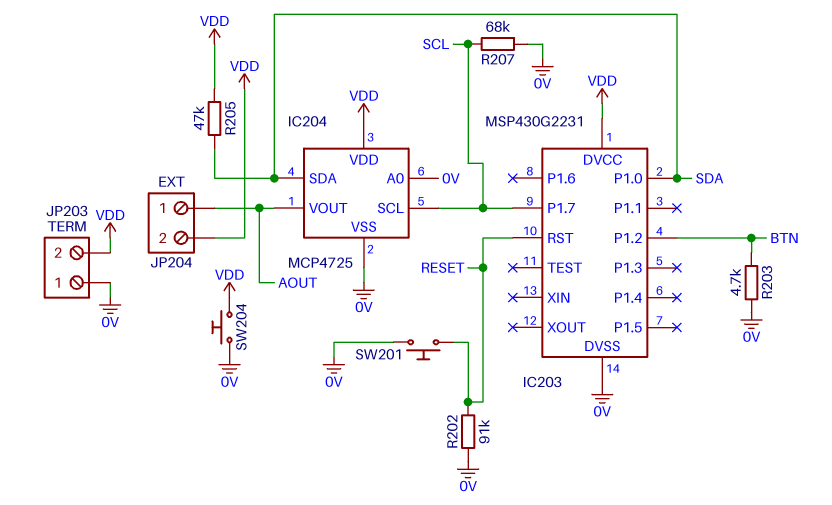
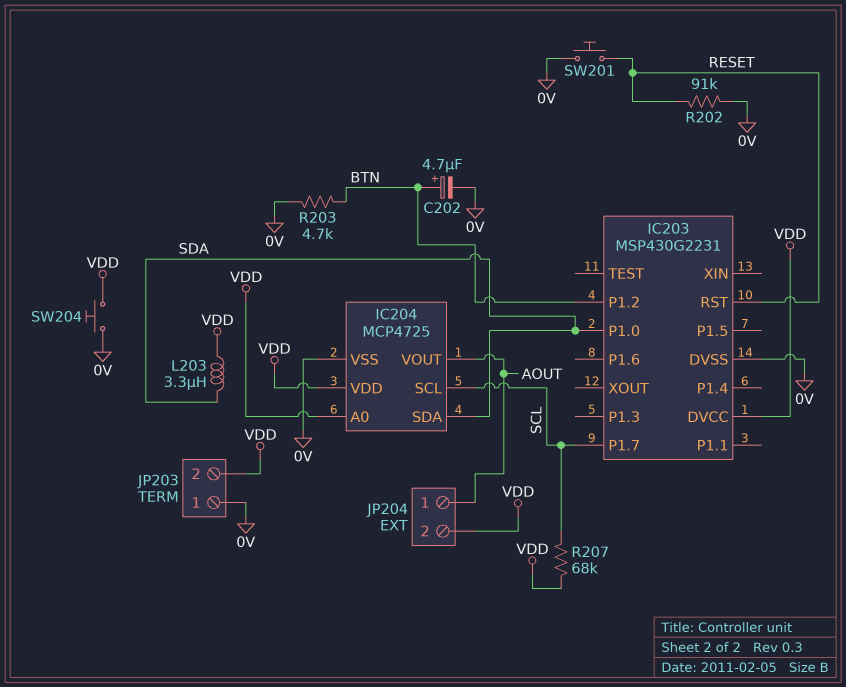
C202: none -> 4.7uF (plus BTN, minus 0V)
IC204 pin A0: 0V -> VDD
L203: none -> 3.3uH (SDA, VDD)
R205: 47k (SDA, VDD) -> none
R207: 68k (0V, SCL) -> 68k (SCL, VDD)

